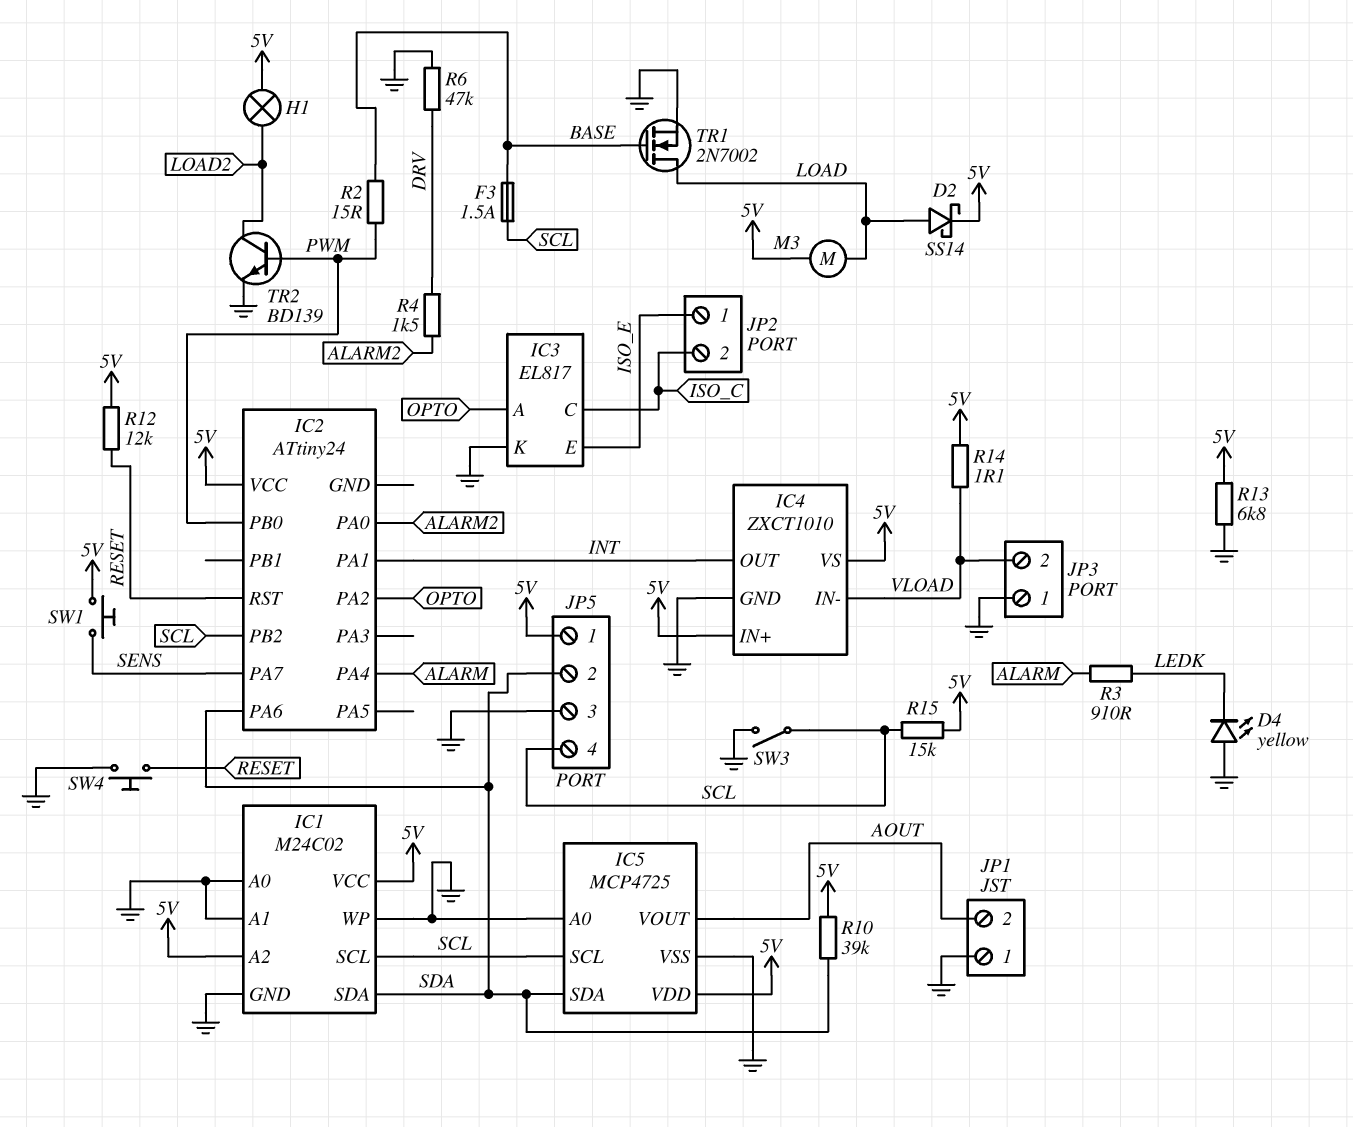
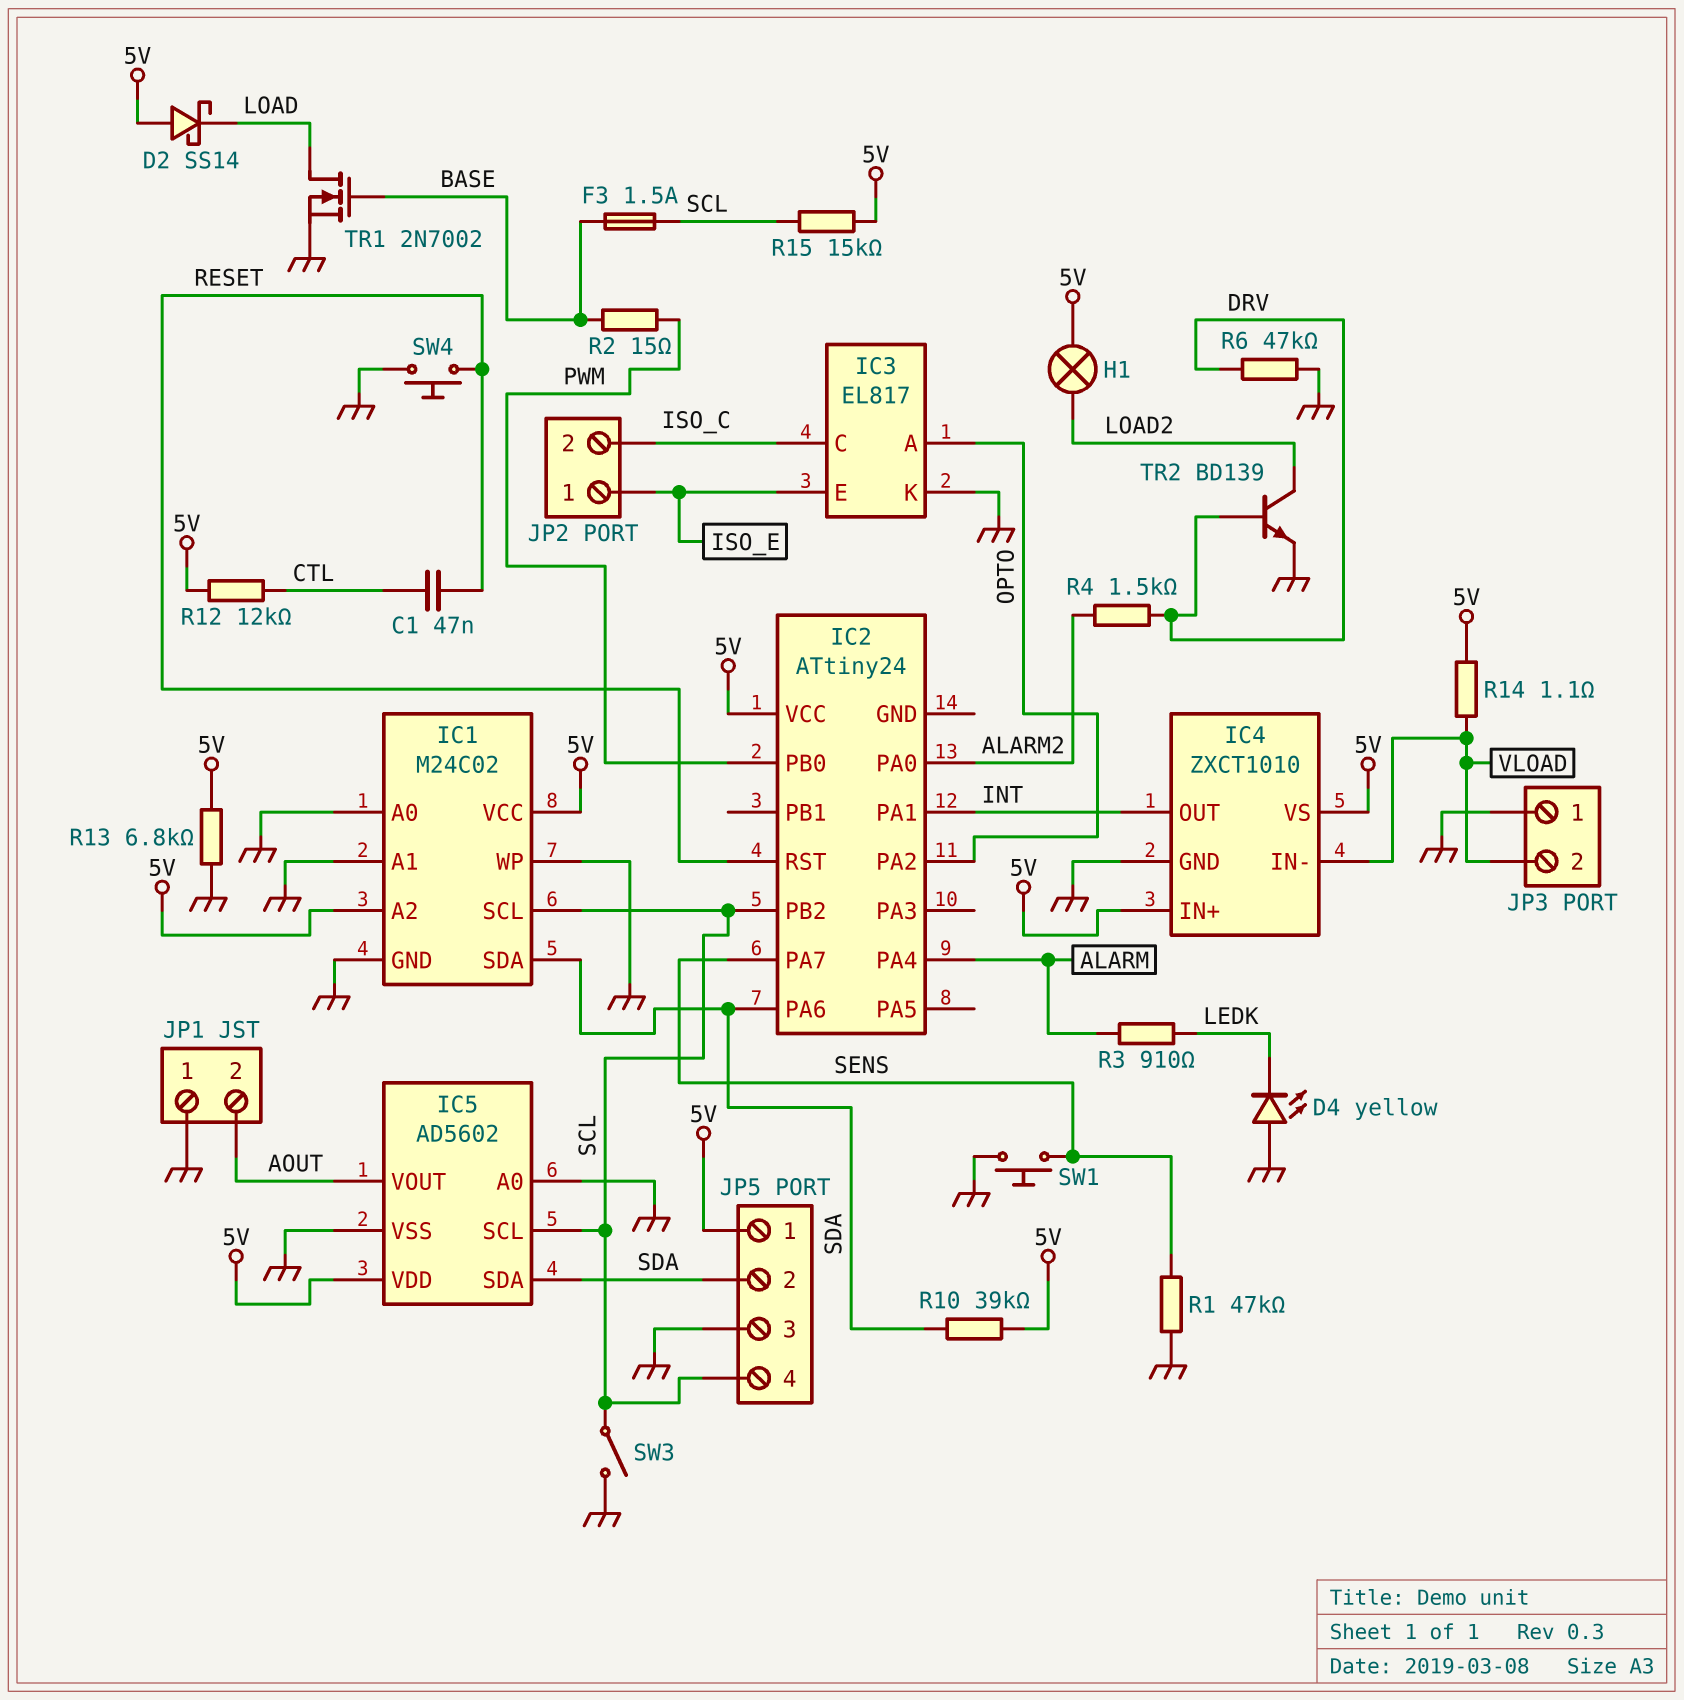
C1: none -> 47nF (CTL, RESET)
D2: schottky SS14 (A LOAD, K 5V) -> schottky SS14 (A 5V, K LOAD)
IC5: MCP4725 -> AD5602
M3: motor (5V, LOAD) -> none
R1: none -> 47k (GND, SENS)
R12: 12k (5V, RESET) -> 12k (5V, CTL)
SW1: button (5V, SENS) -> button (GND, SENS)
TR2: NPN BD139 (B PWM, C LOAD2, E GND) -> NPN BD139 (B DRV, C LOAD2, E GND)

